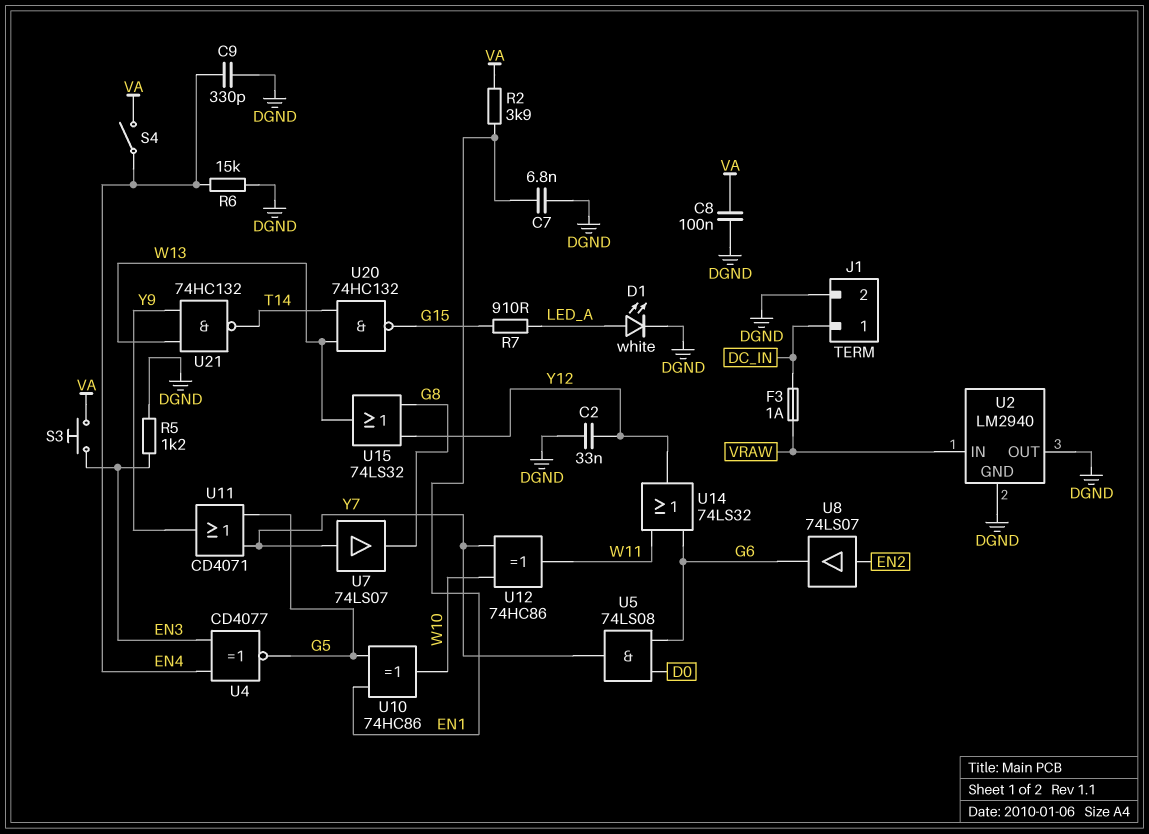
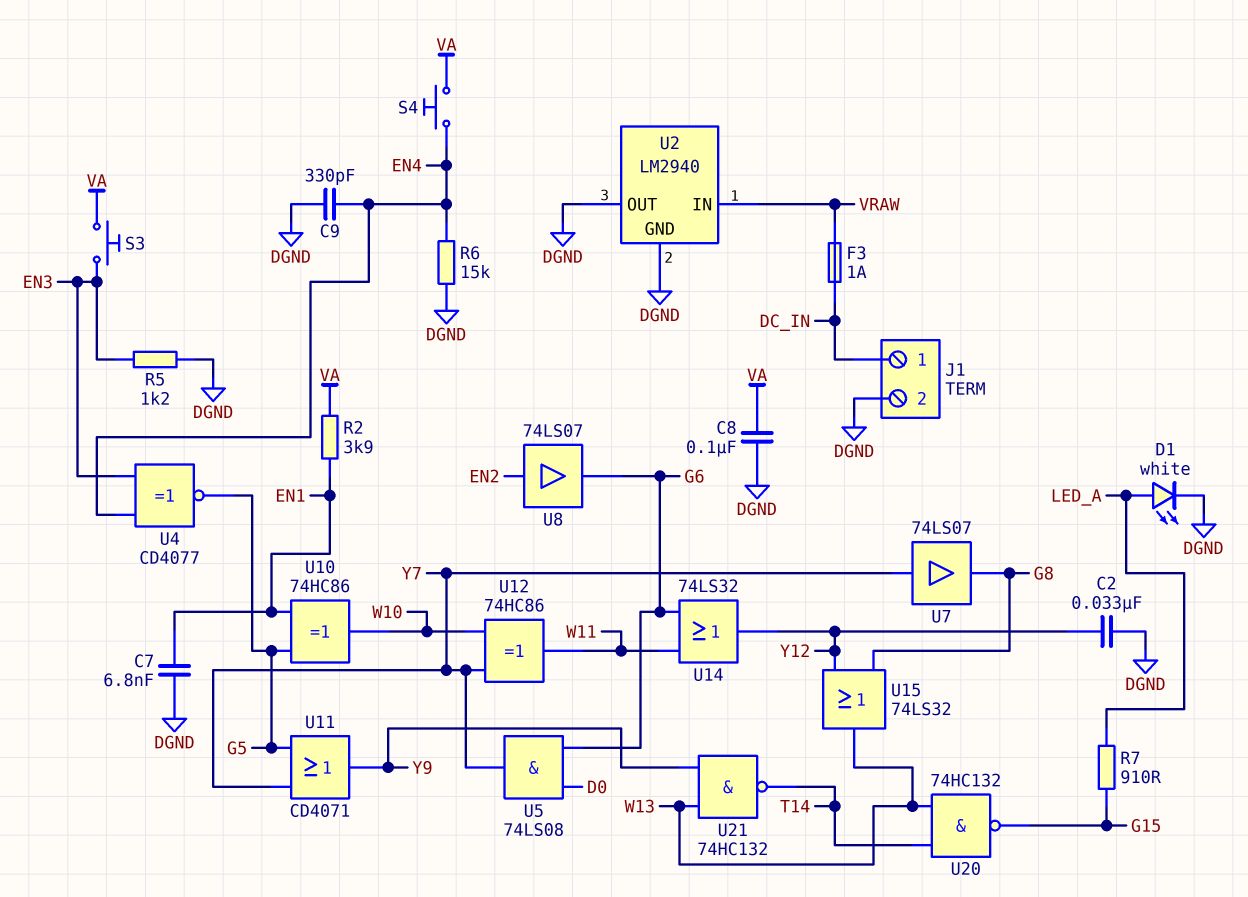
S4: switch (EN4, VA) -> button (EN4, VA)

